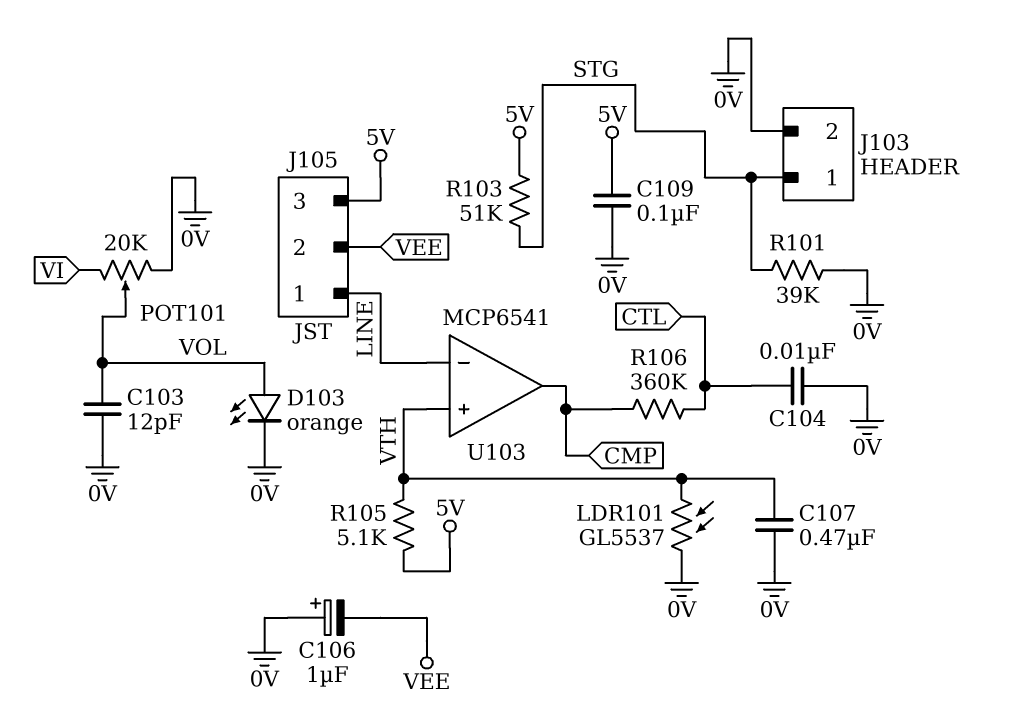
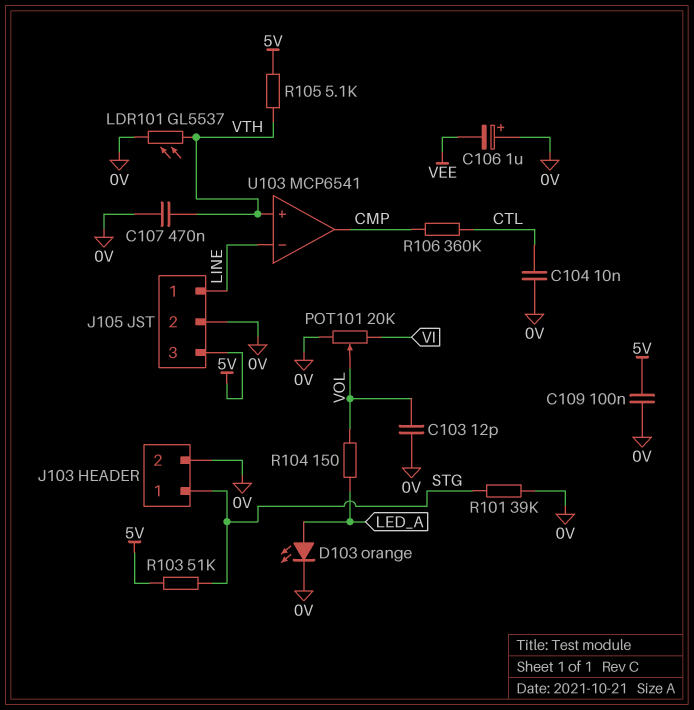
D103: LED orange (A VOL, K 0V) -> LED orange (A LED_A, K 0V)
J105 pin 2: VEE -> 0V
R104: none -> 150 (LED_A, VOL)

